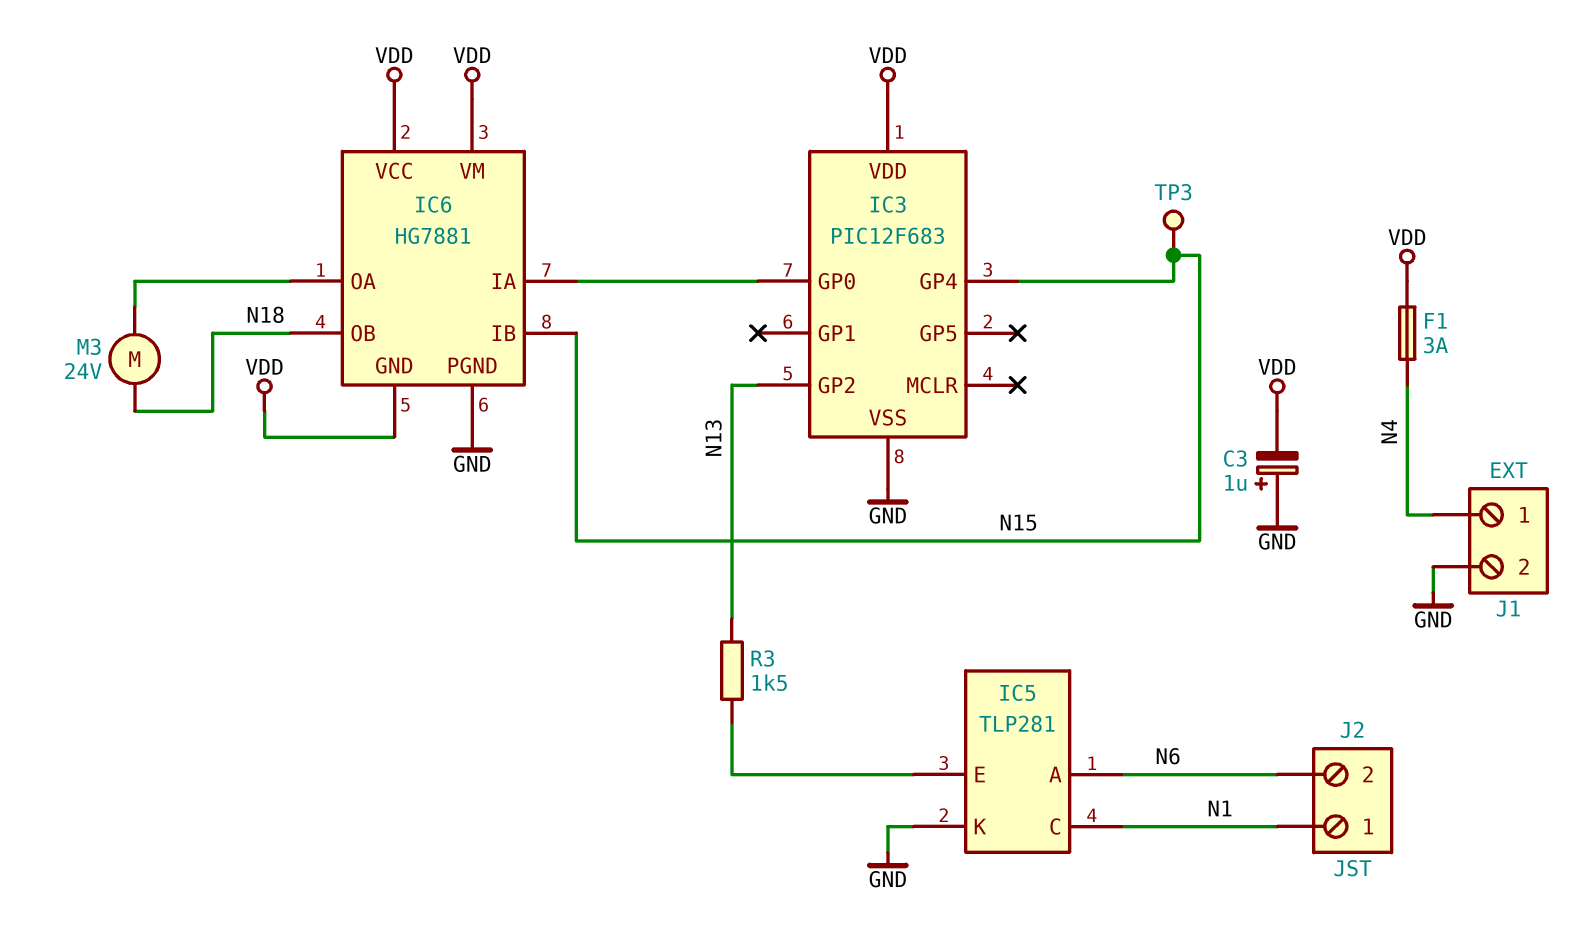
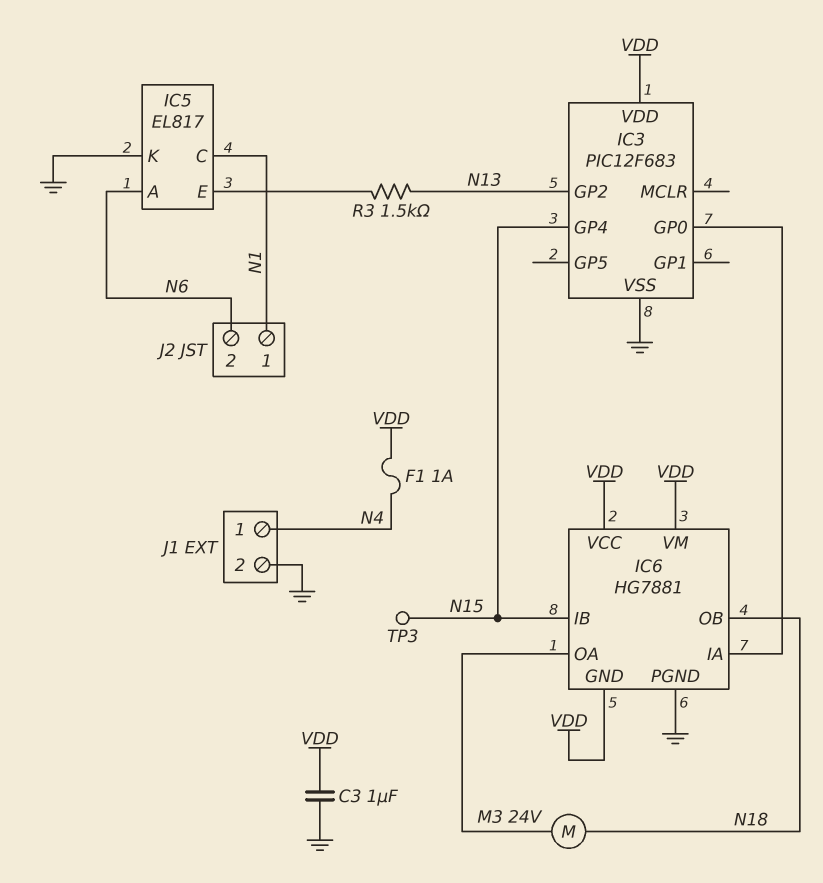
C3: 1uF (plus GND, minus VDD) -> 1uF (GND, VDD)
F1: 3A (N4, VDD) -> 1A (N4, VDD)
IC5: TLP281 -> EL817

